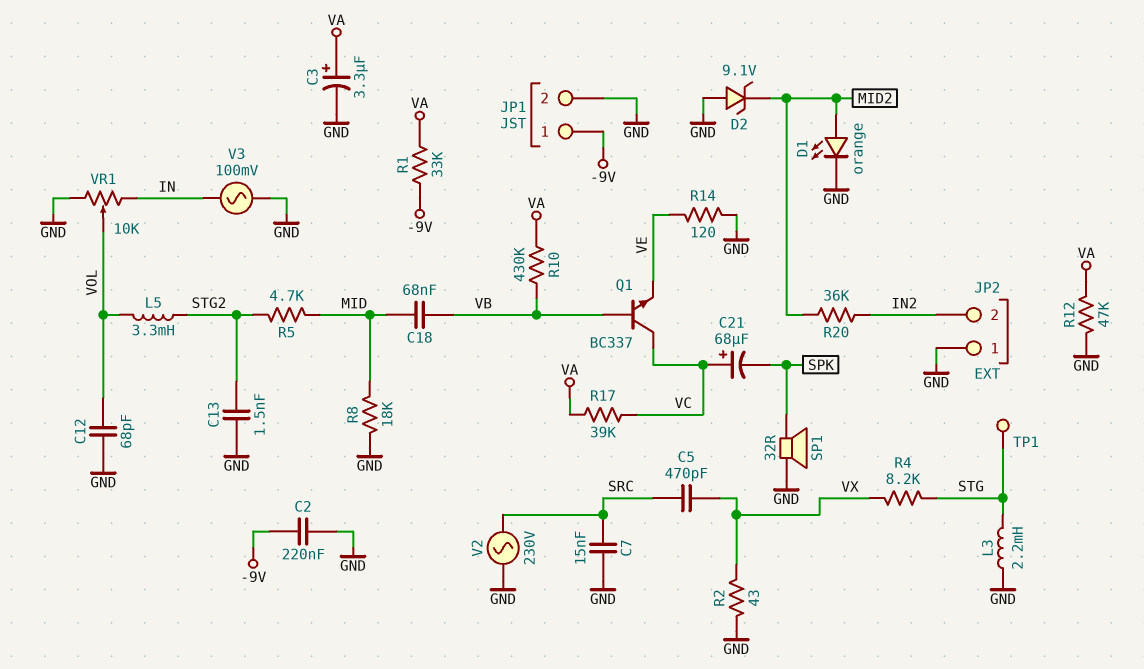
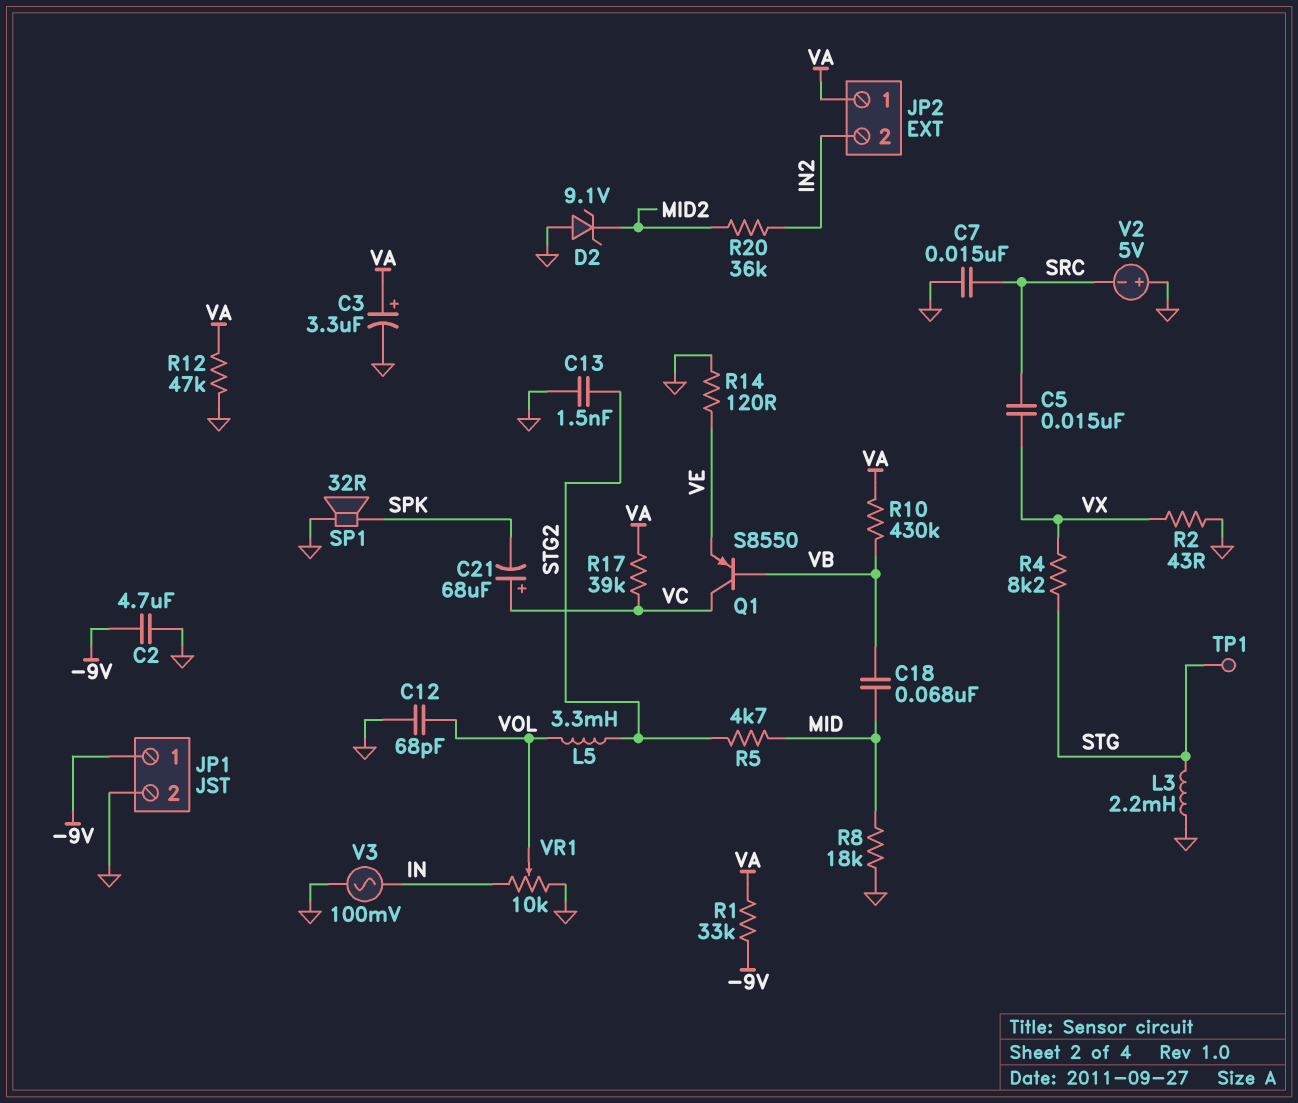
C2: 220nF (-9V, GND) -> 4.7uF (-9V, GND)
C5: 470pF (SRC, VX) -> 15nF (SRC, VX)
D1: LED orange (A MID2, K GND) -> none
JP2 pin 1: GND -> VA
Q1: NPN BC337 (B VB, C VC, E VE) -> PNP S8550 (B VB, C VC, E VE)
V2: AC 230V (GND, SRC) -> 5V (plus GND, minus SRC)

